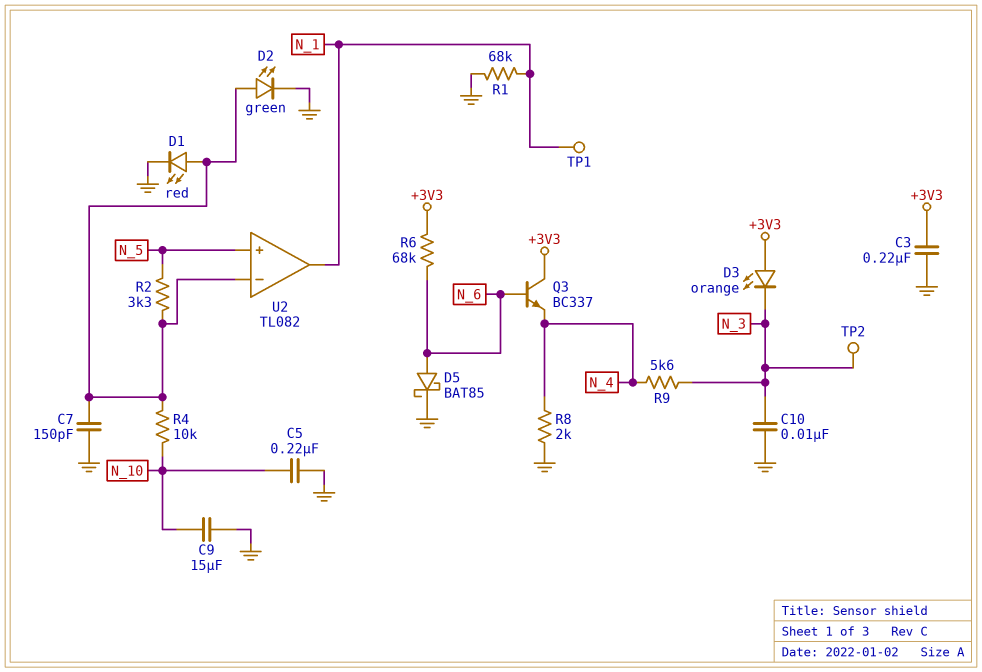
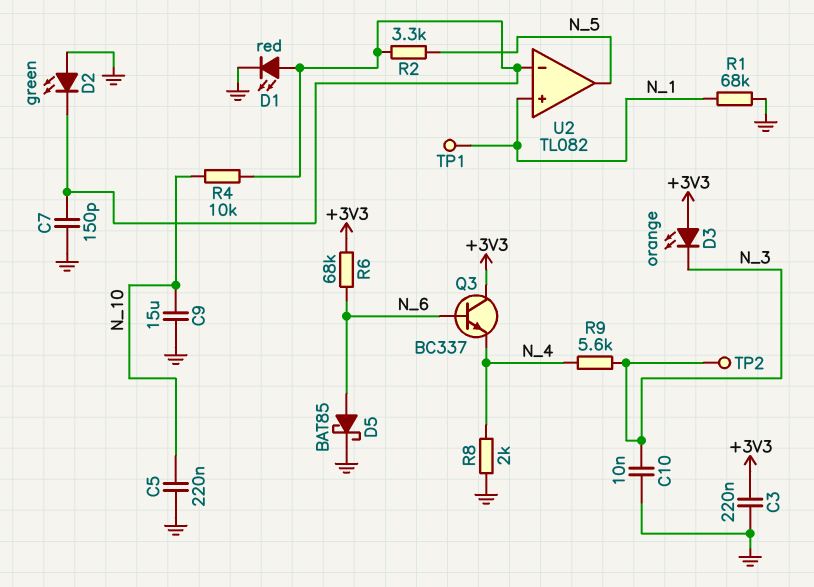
D2: LED green (A U2/in-, K GND) -> LED green (A GND, K U2/in-)
U2 pin in+: N_5 -> N_1
U2 pin out: N_1 -> N_5

